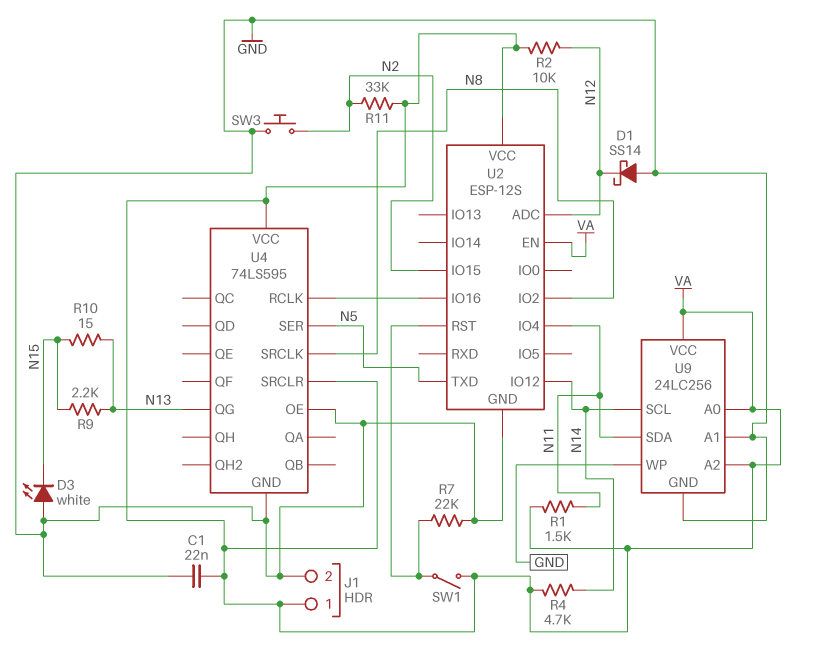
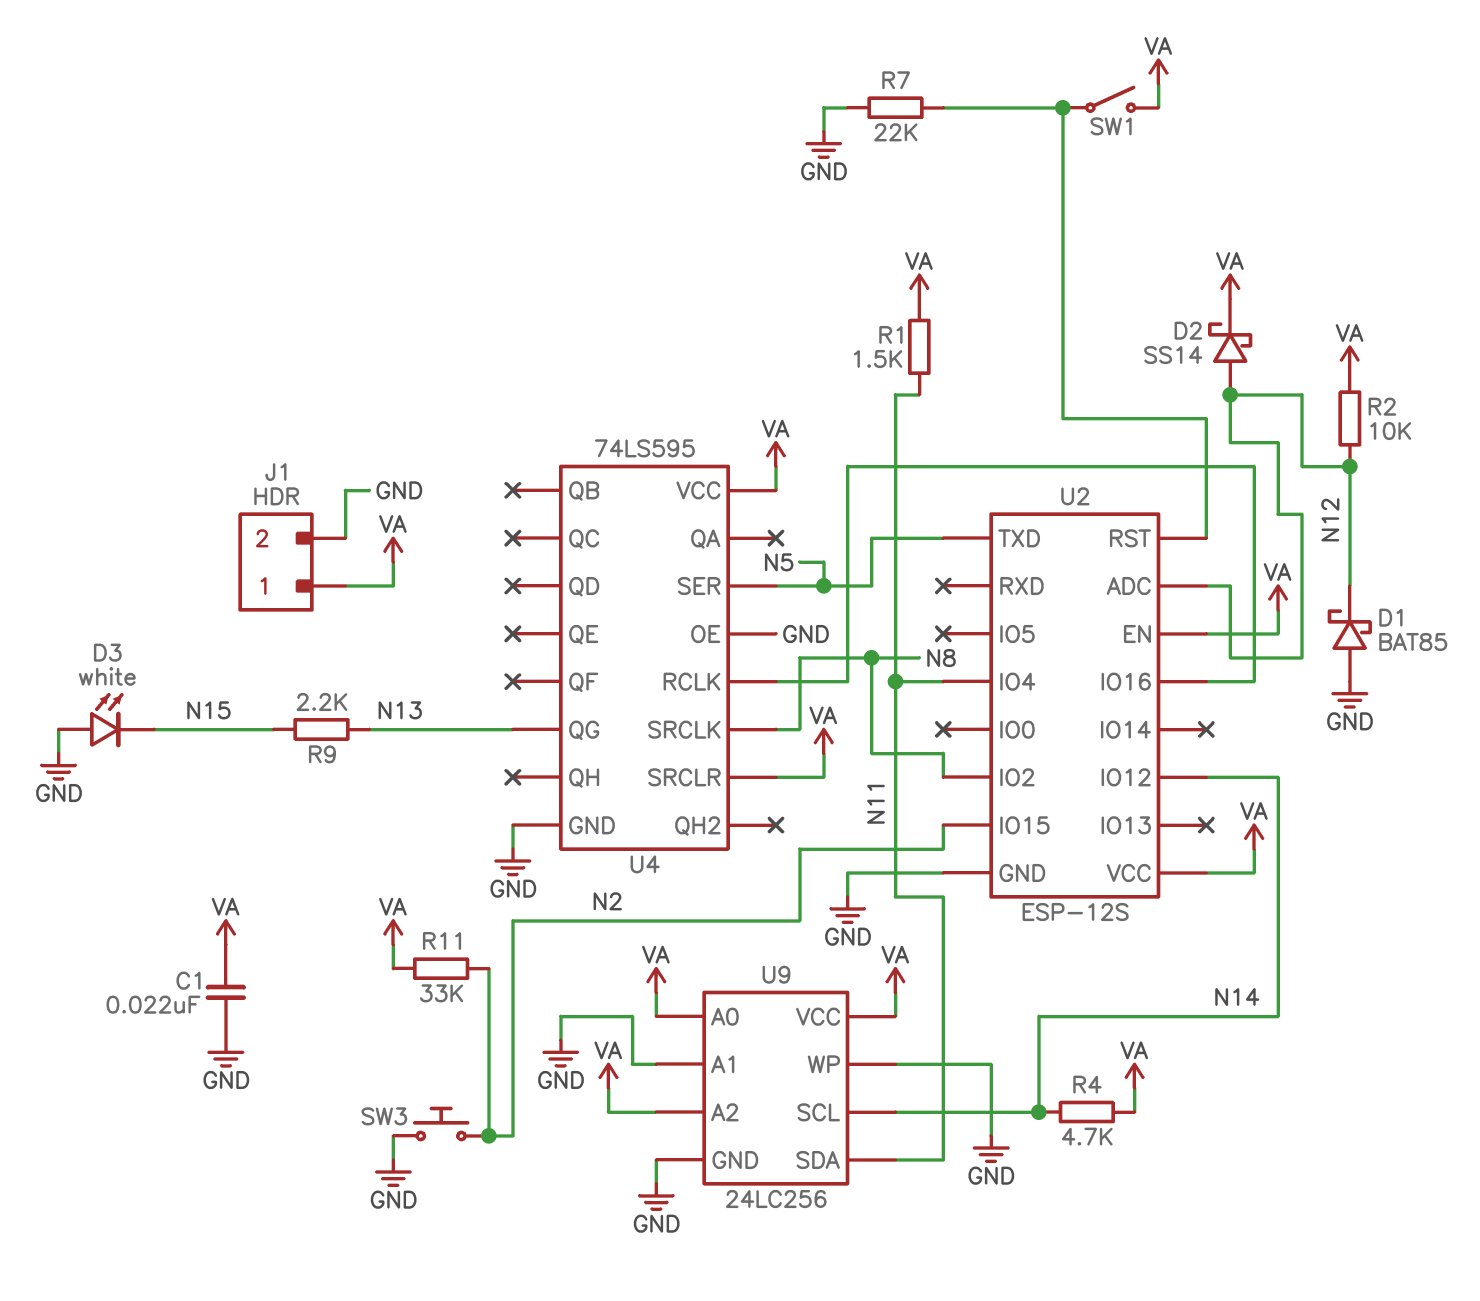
D1: schottky SS14 (A GND, K N12) -> schottky BAT85 (A GND, K N12)
D2: none -> schottky SS14 (A N12, K VA)
R10: 15 (N13, N15) -> none

